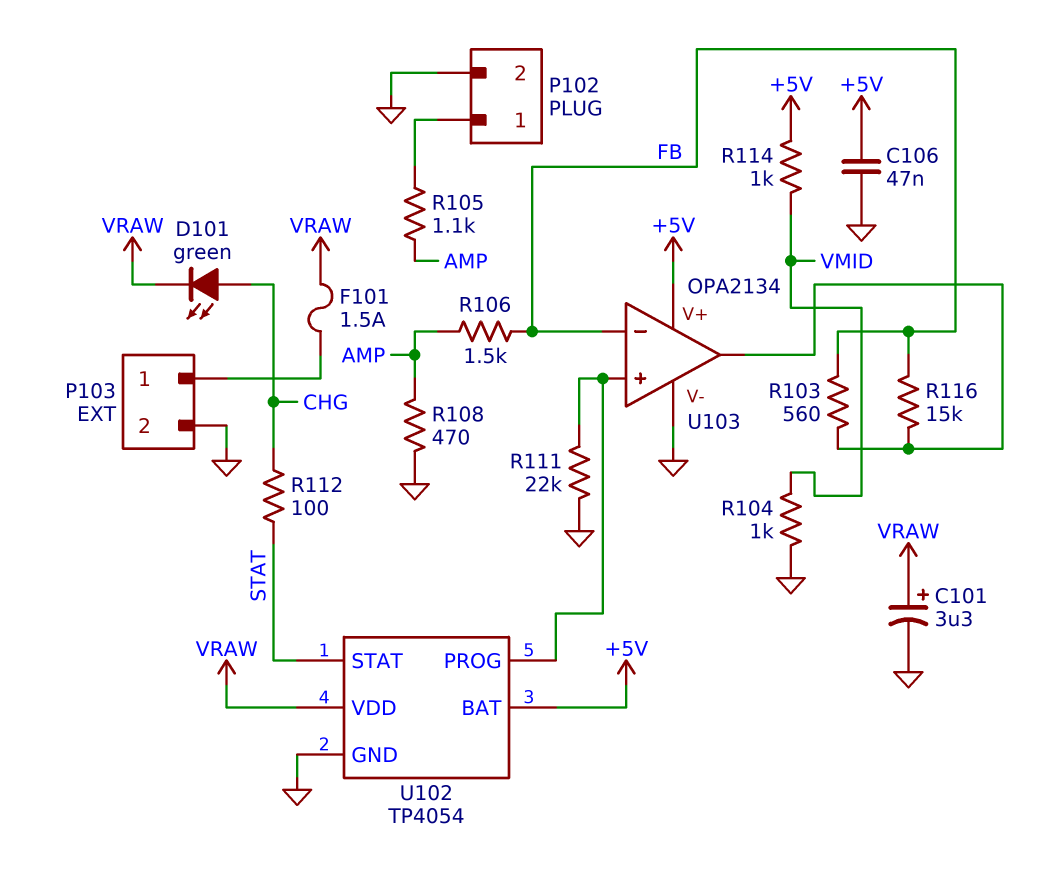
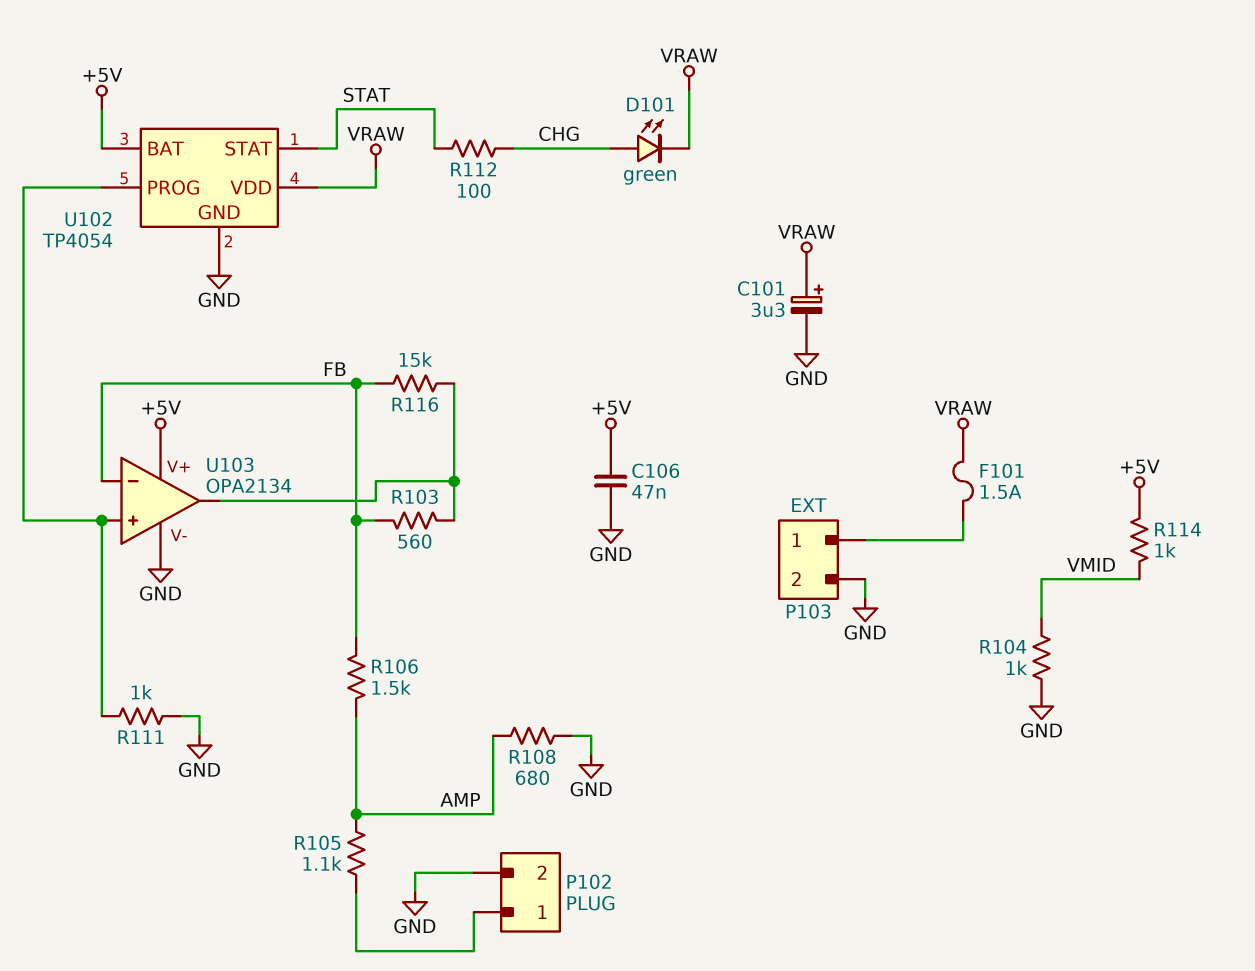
R108: 470 (AMP, GND) -> 680 (AMP, GND)
R111: 22k (GND, U102/PROG) -> 1k (GND, U102/PROG)

